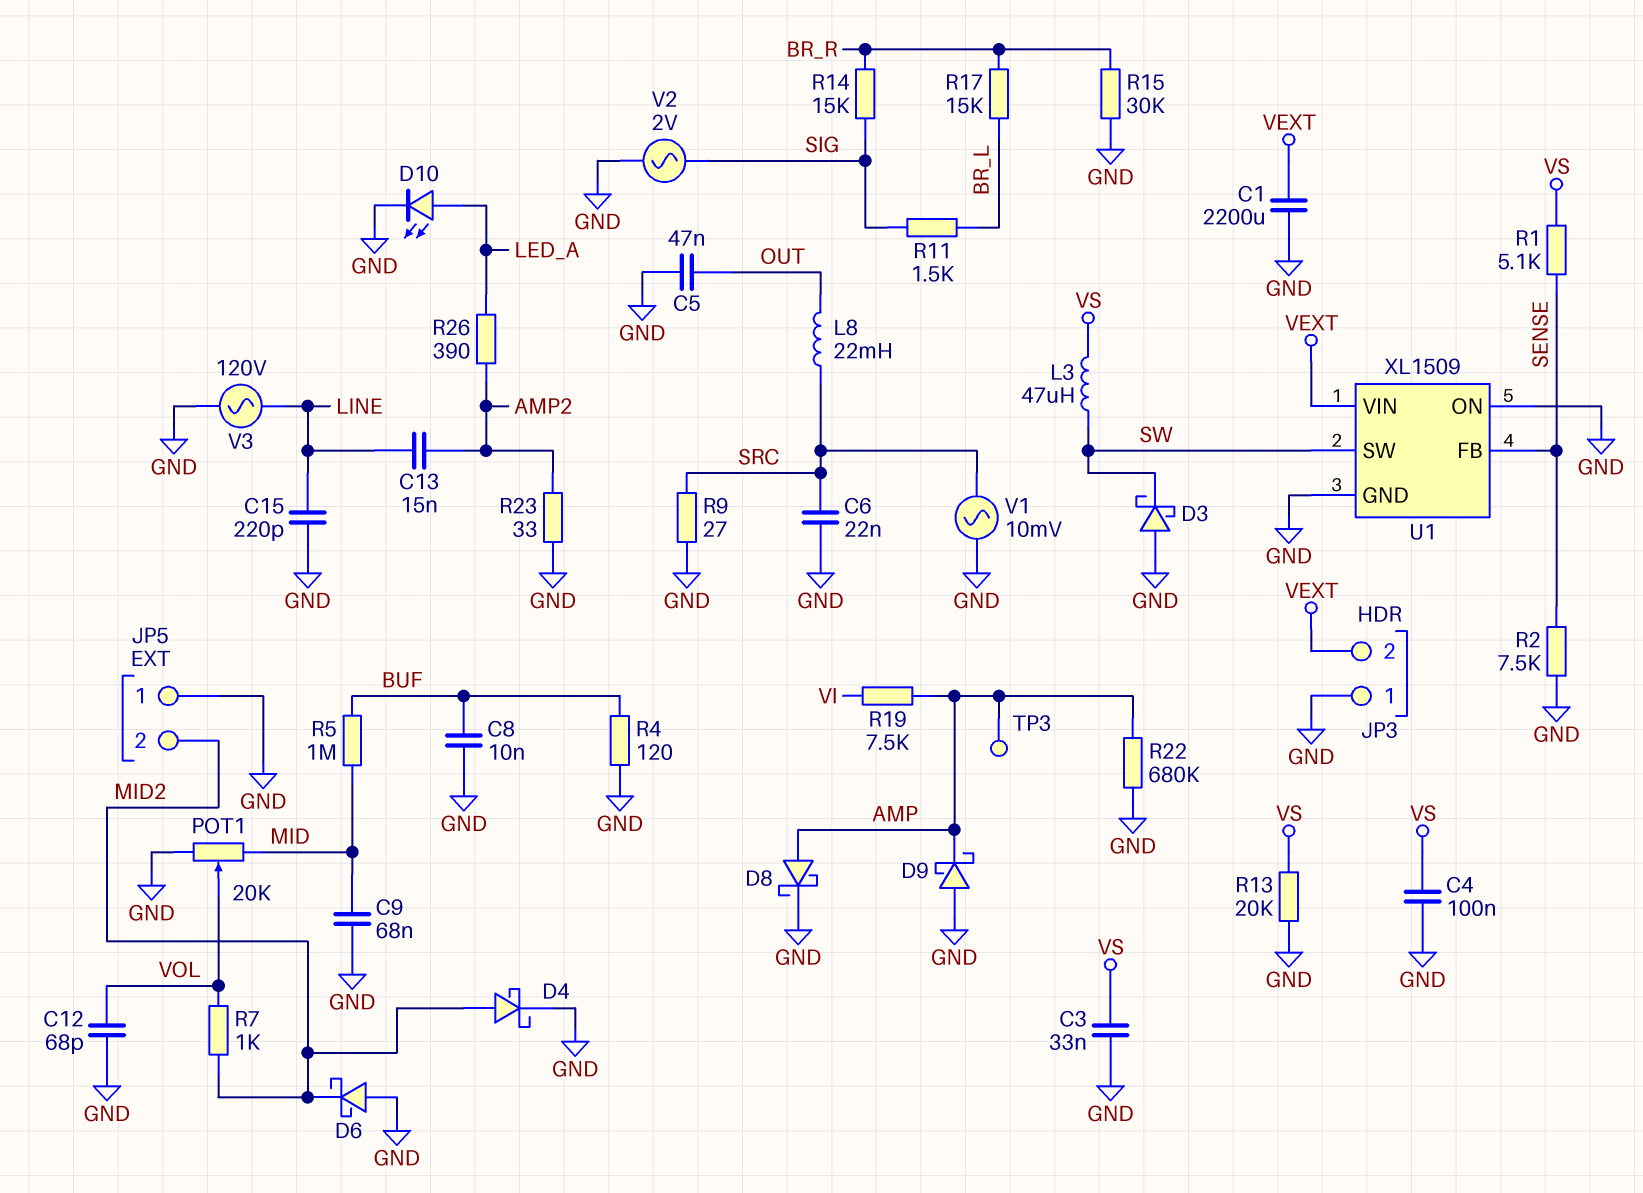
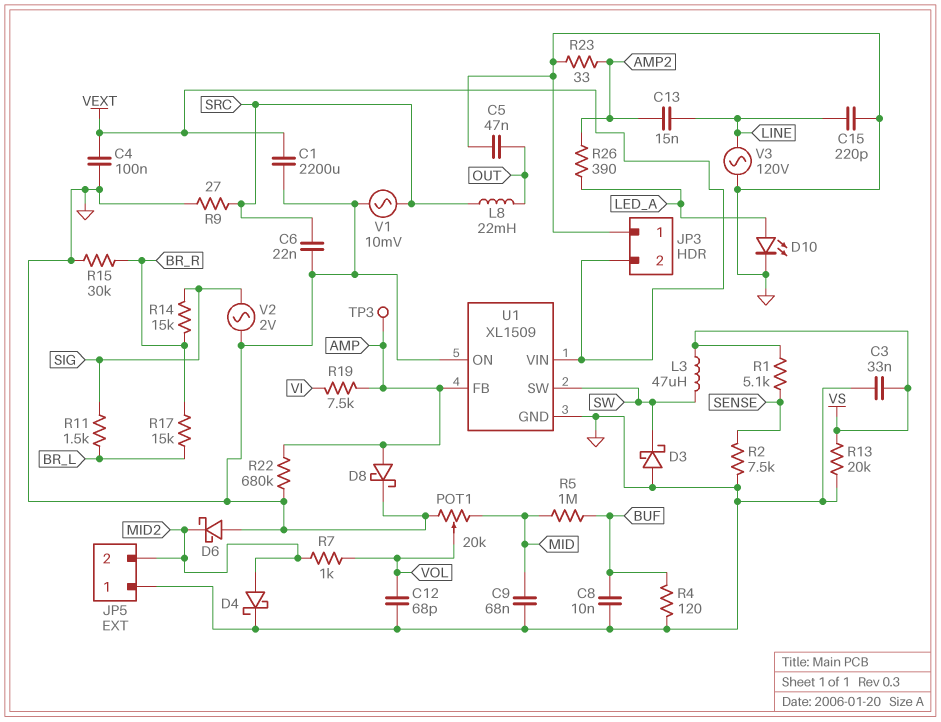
C4: 100nF (GND, VS) -> 100nF (GND, VEXT)
D9: schottky (A GND, K AMP) -> none
U1 pin FB: SENSE -> AMP

